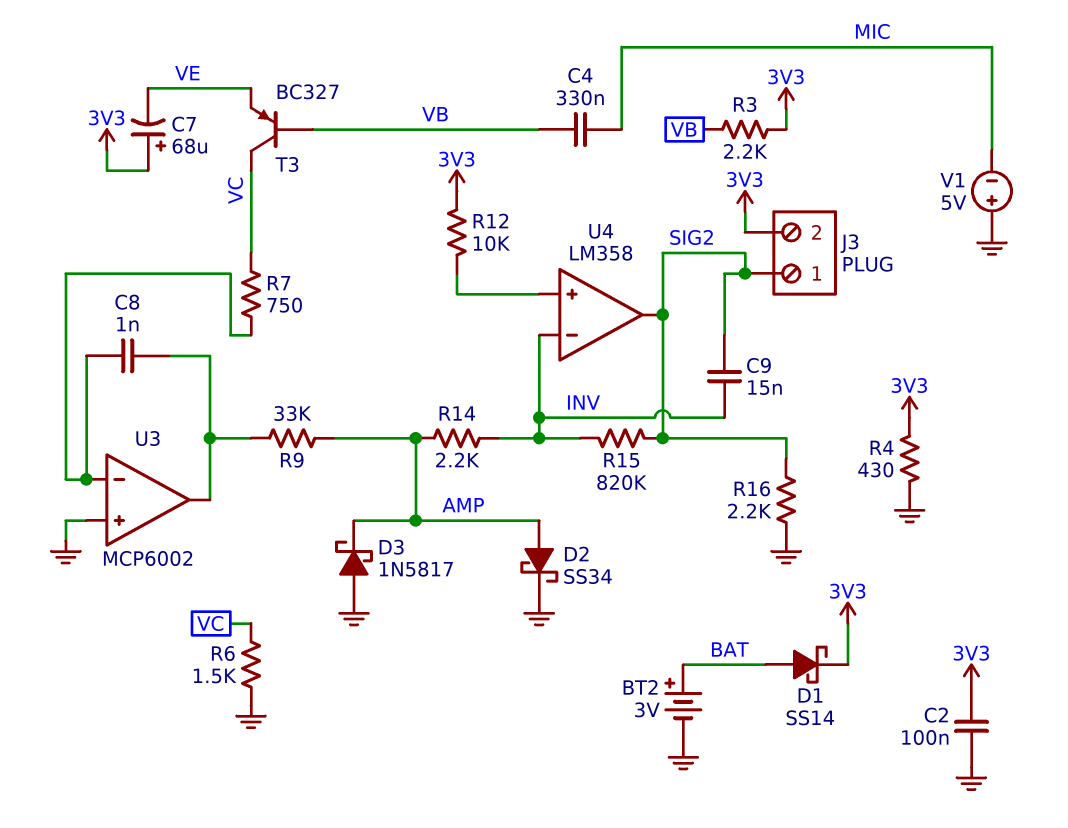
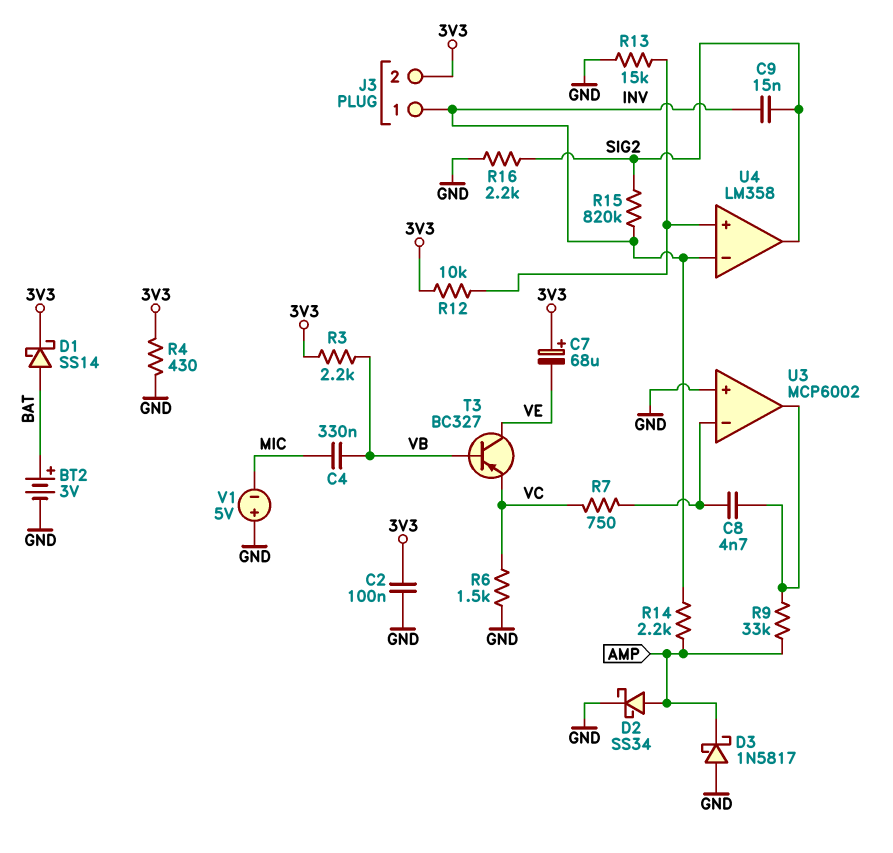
C8: 1nF (U3/in-, U3/out) -> 4.7nF (U3/in-, U3/out)
J3 pin 1: SIG2 -> INV
R13: none -> 15k (GND, U4/in+)
T3: PNP BC327 (B VB, C VC, E VE) -> PNP BC327 (B VB, C VE, E VC)

